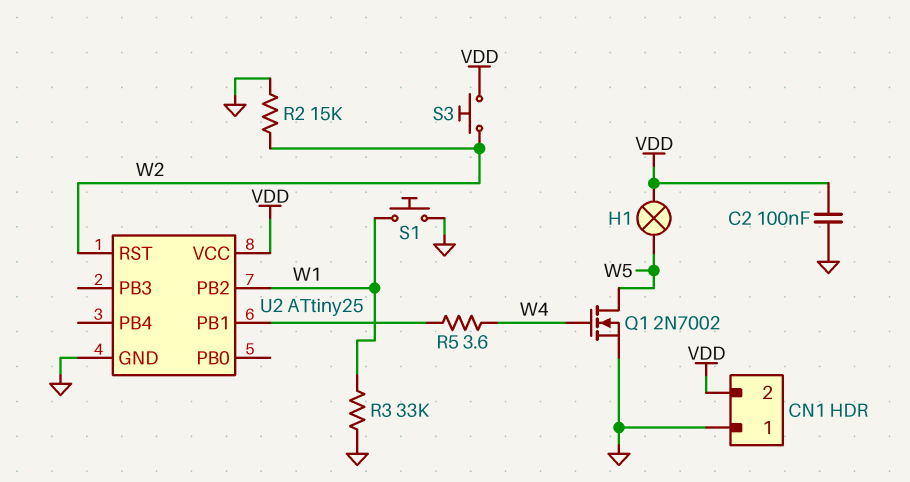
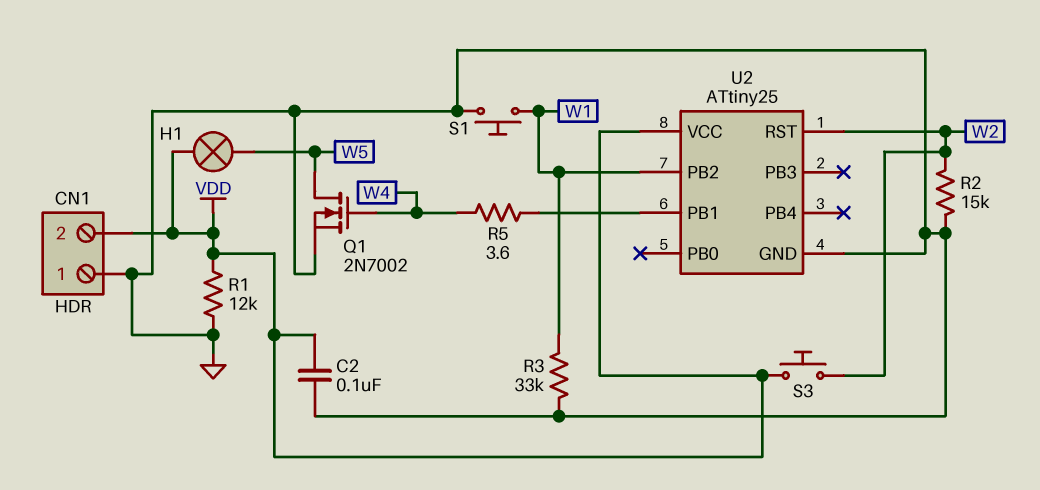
R1: none -> 12k (GND, VDD)

